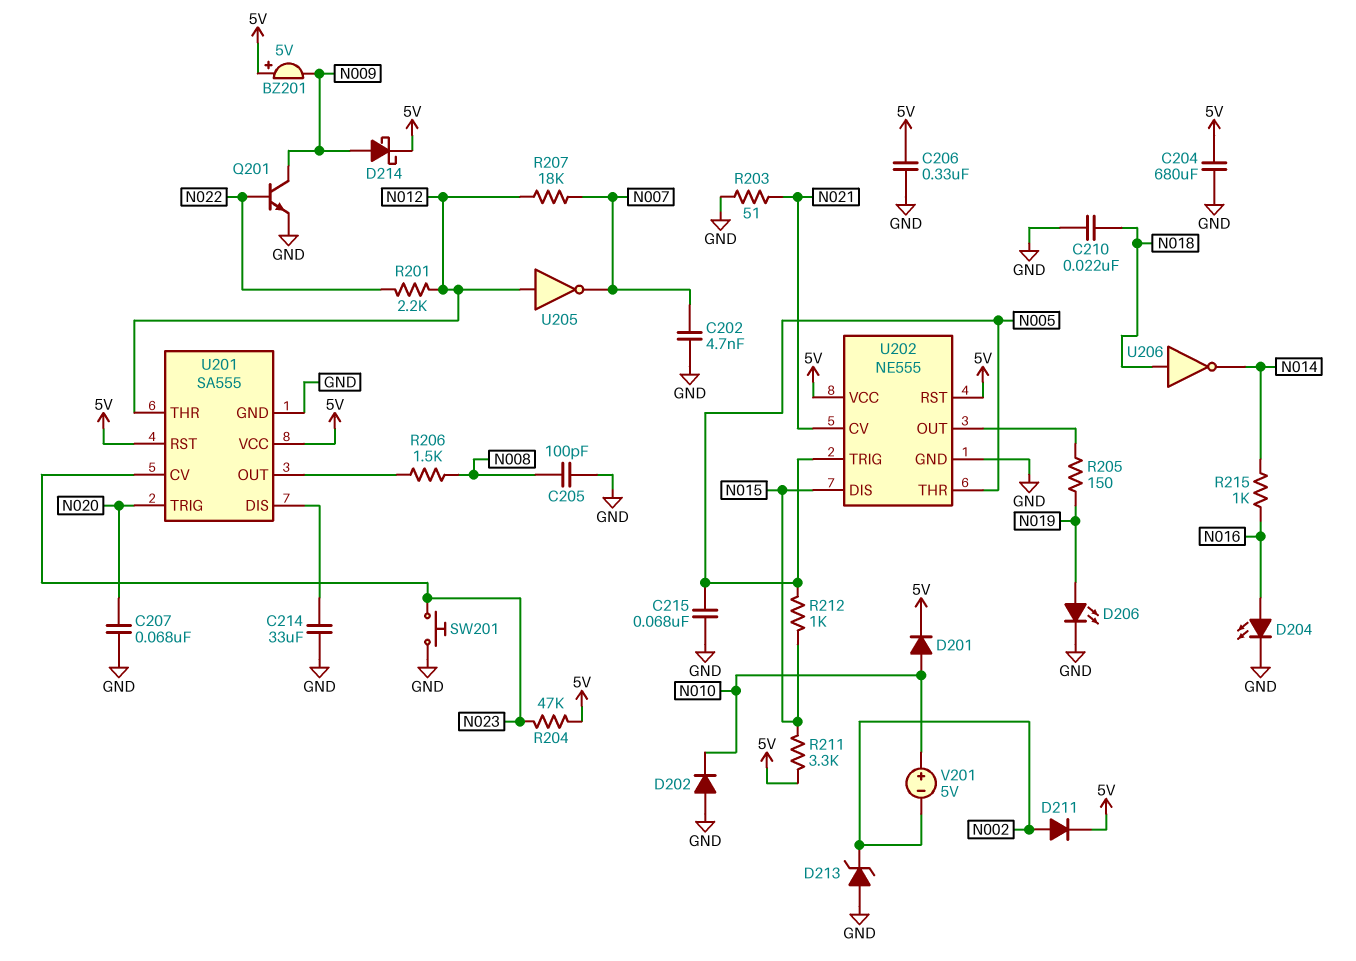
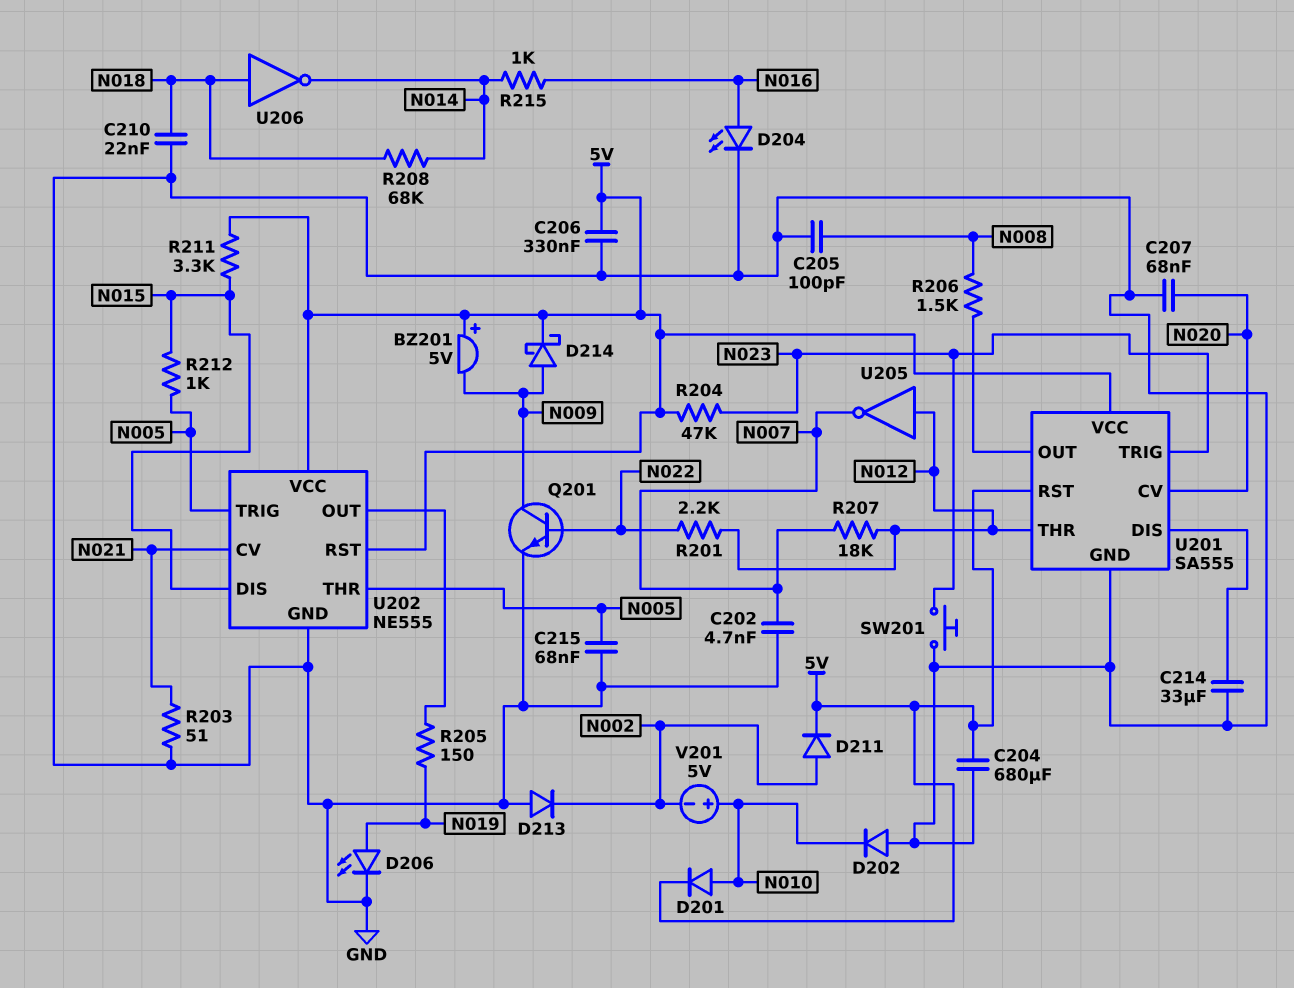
D213: zener (A GND, K N002) -> diode (A GND, K N002)
R208: none -> 68k (N014, N018)
U201 pin CV: N023 -> N020
U201 pin TRIG: N020 -> N023

